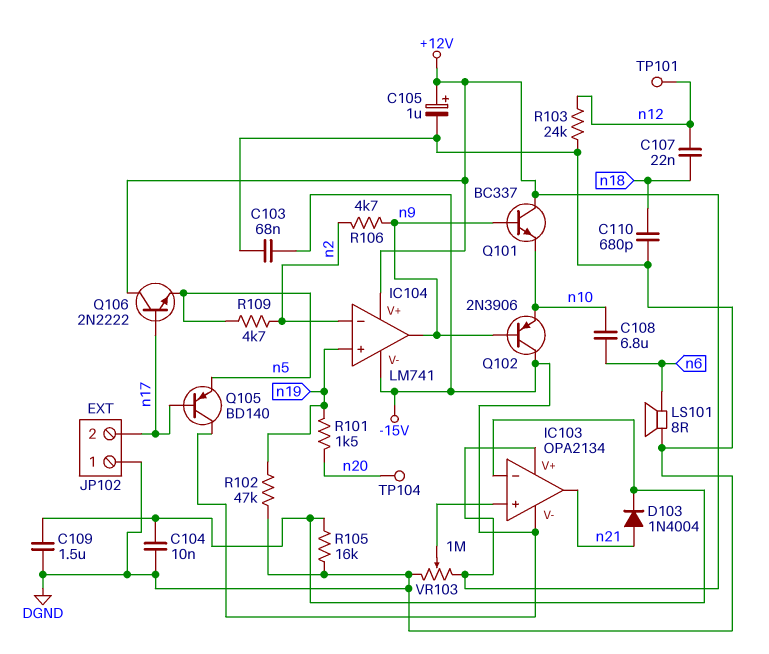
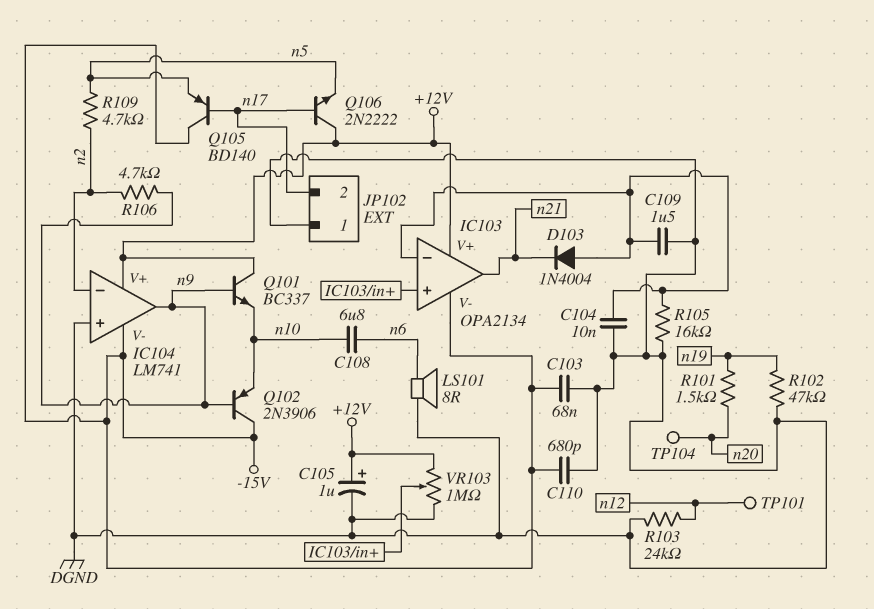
C107: 22nF (n12, n18) -> none
C110: 680pF (DGND, n18) -> 680pF (-15V, DGND)
D103: diode 1N4004 (A n21, K IC103/in-) -> diode 1N4004 (A IC103/in-, K n21)
IC104 pin in+: n19 -> DGND

